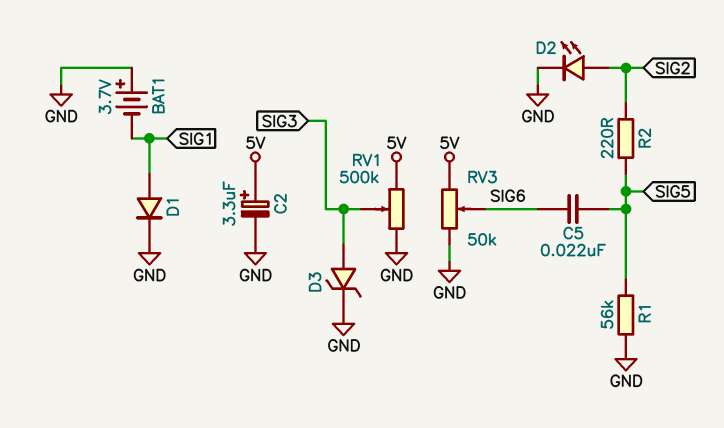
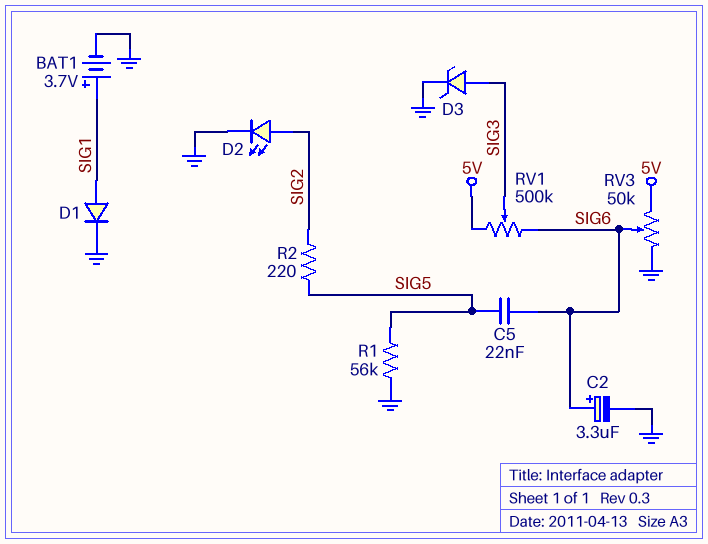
BAT1: 3.7V (plus GND, minus SIG1) -> 3.7V (plus SIG1, minus GND)
C2: 3.3uF (plus 5V, minus GND) -> 3.3uF (plus SIG6, minus GND)
RV1: 500k (5V, GND, wiper SIG3) -> 500k (5V, SIG6, wiper SIG3)

